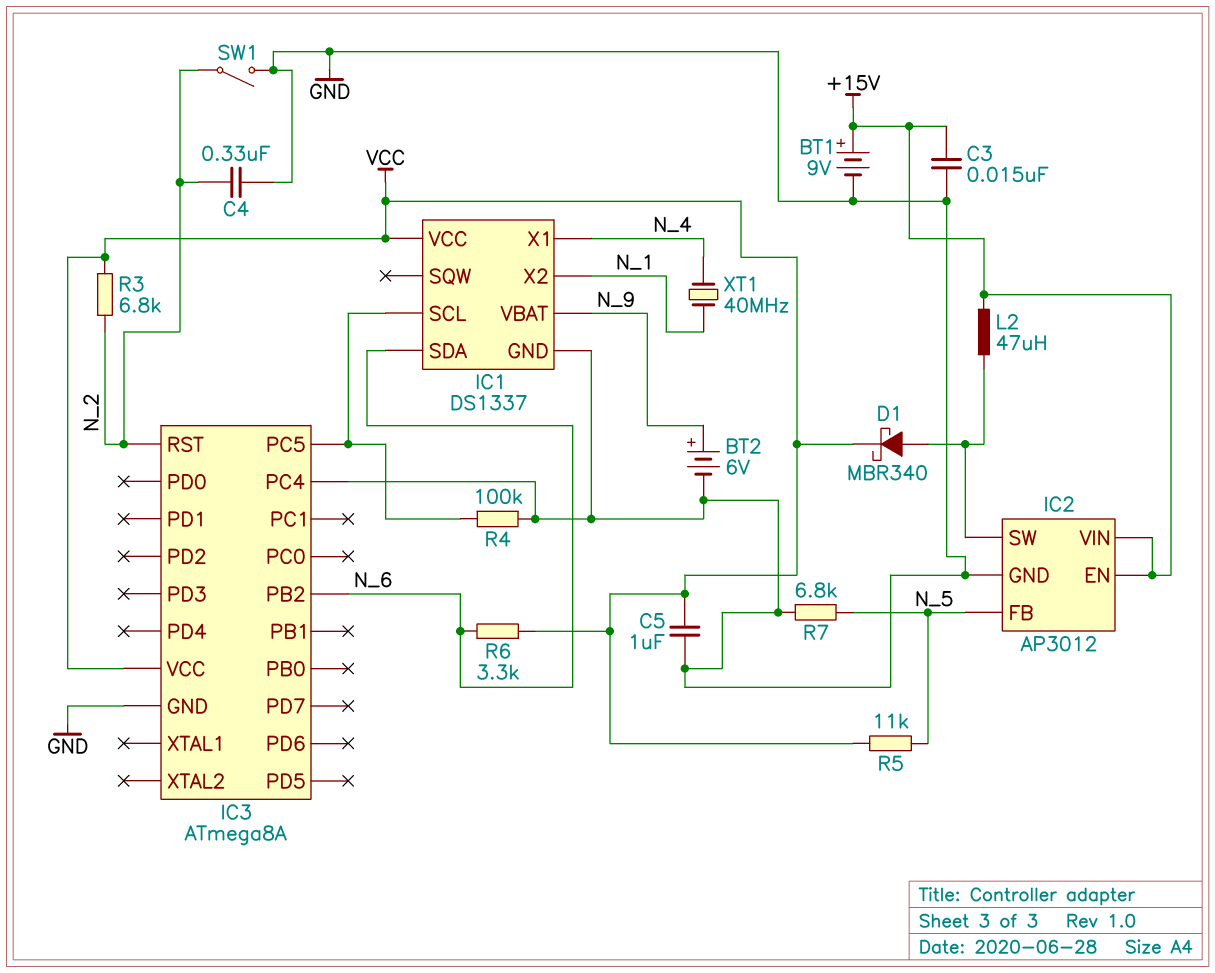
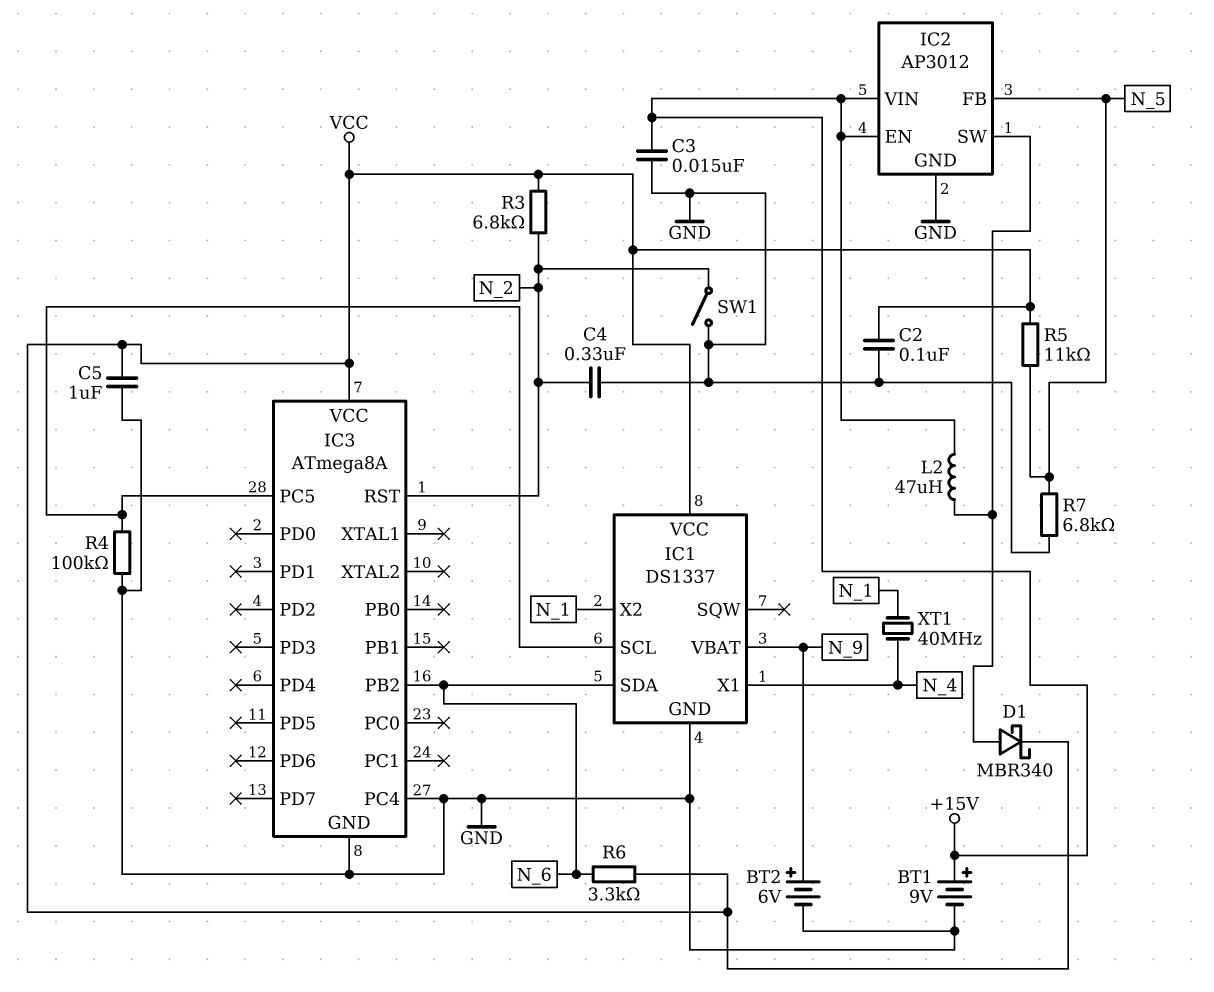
C2: none -> 100nF (GND, VCC)

